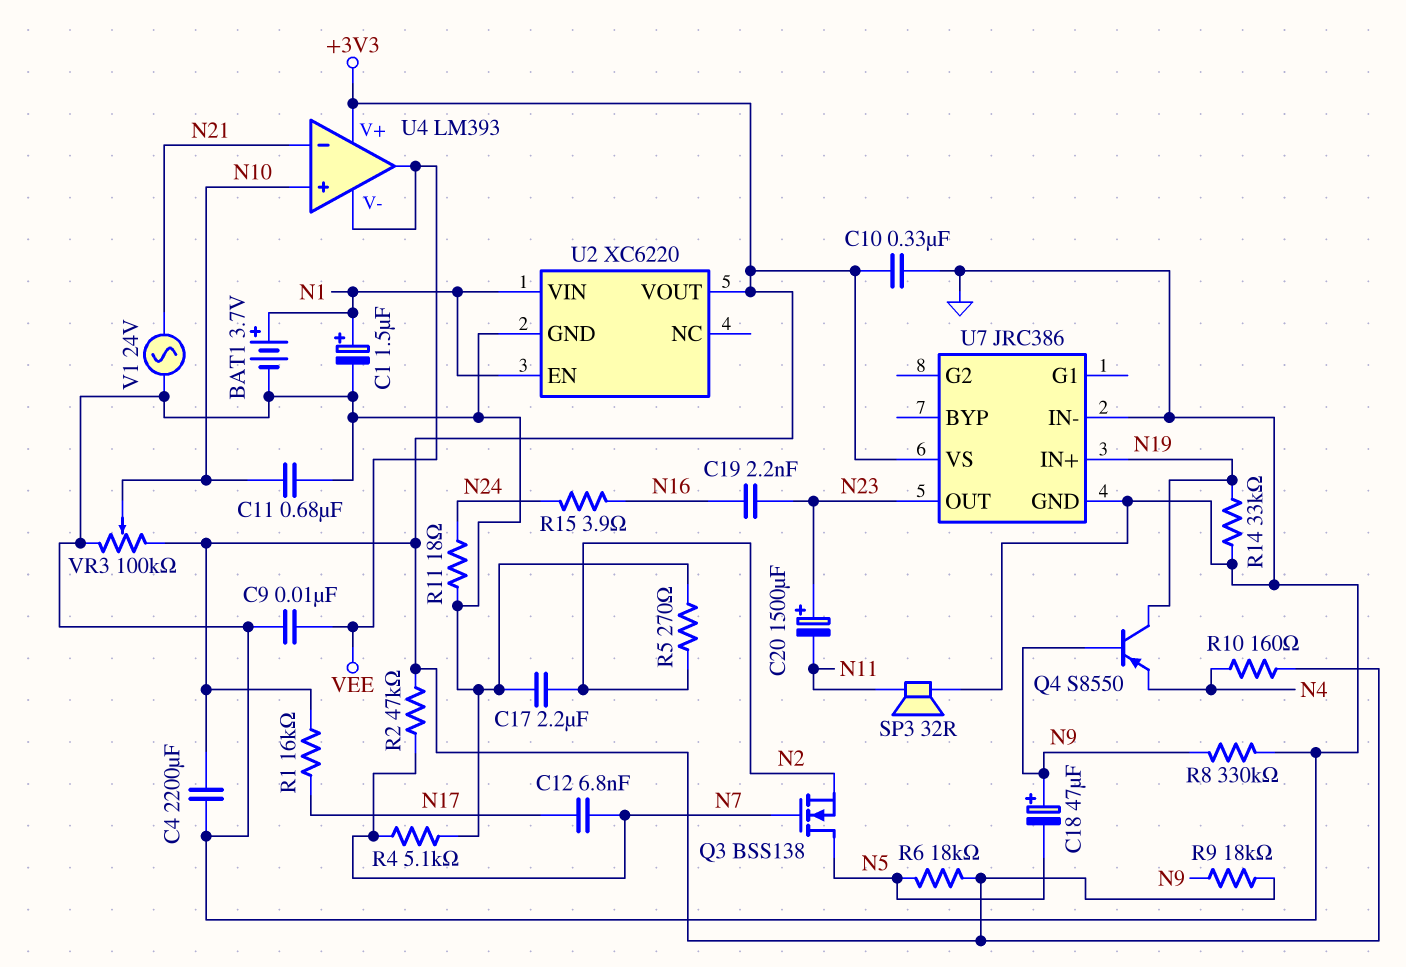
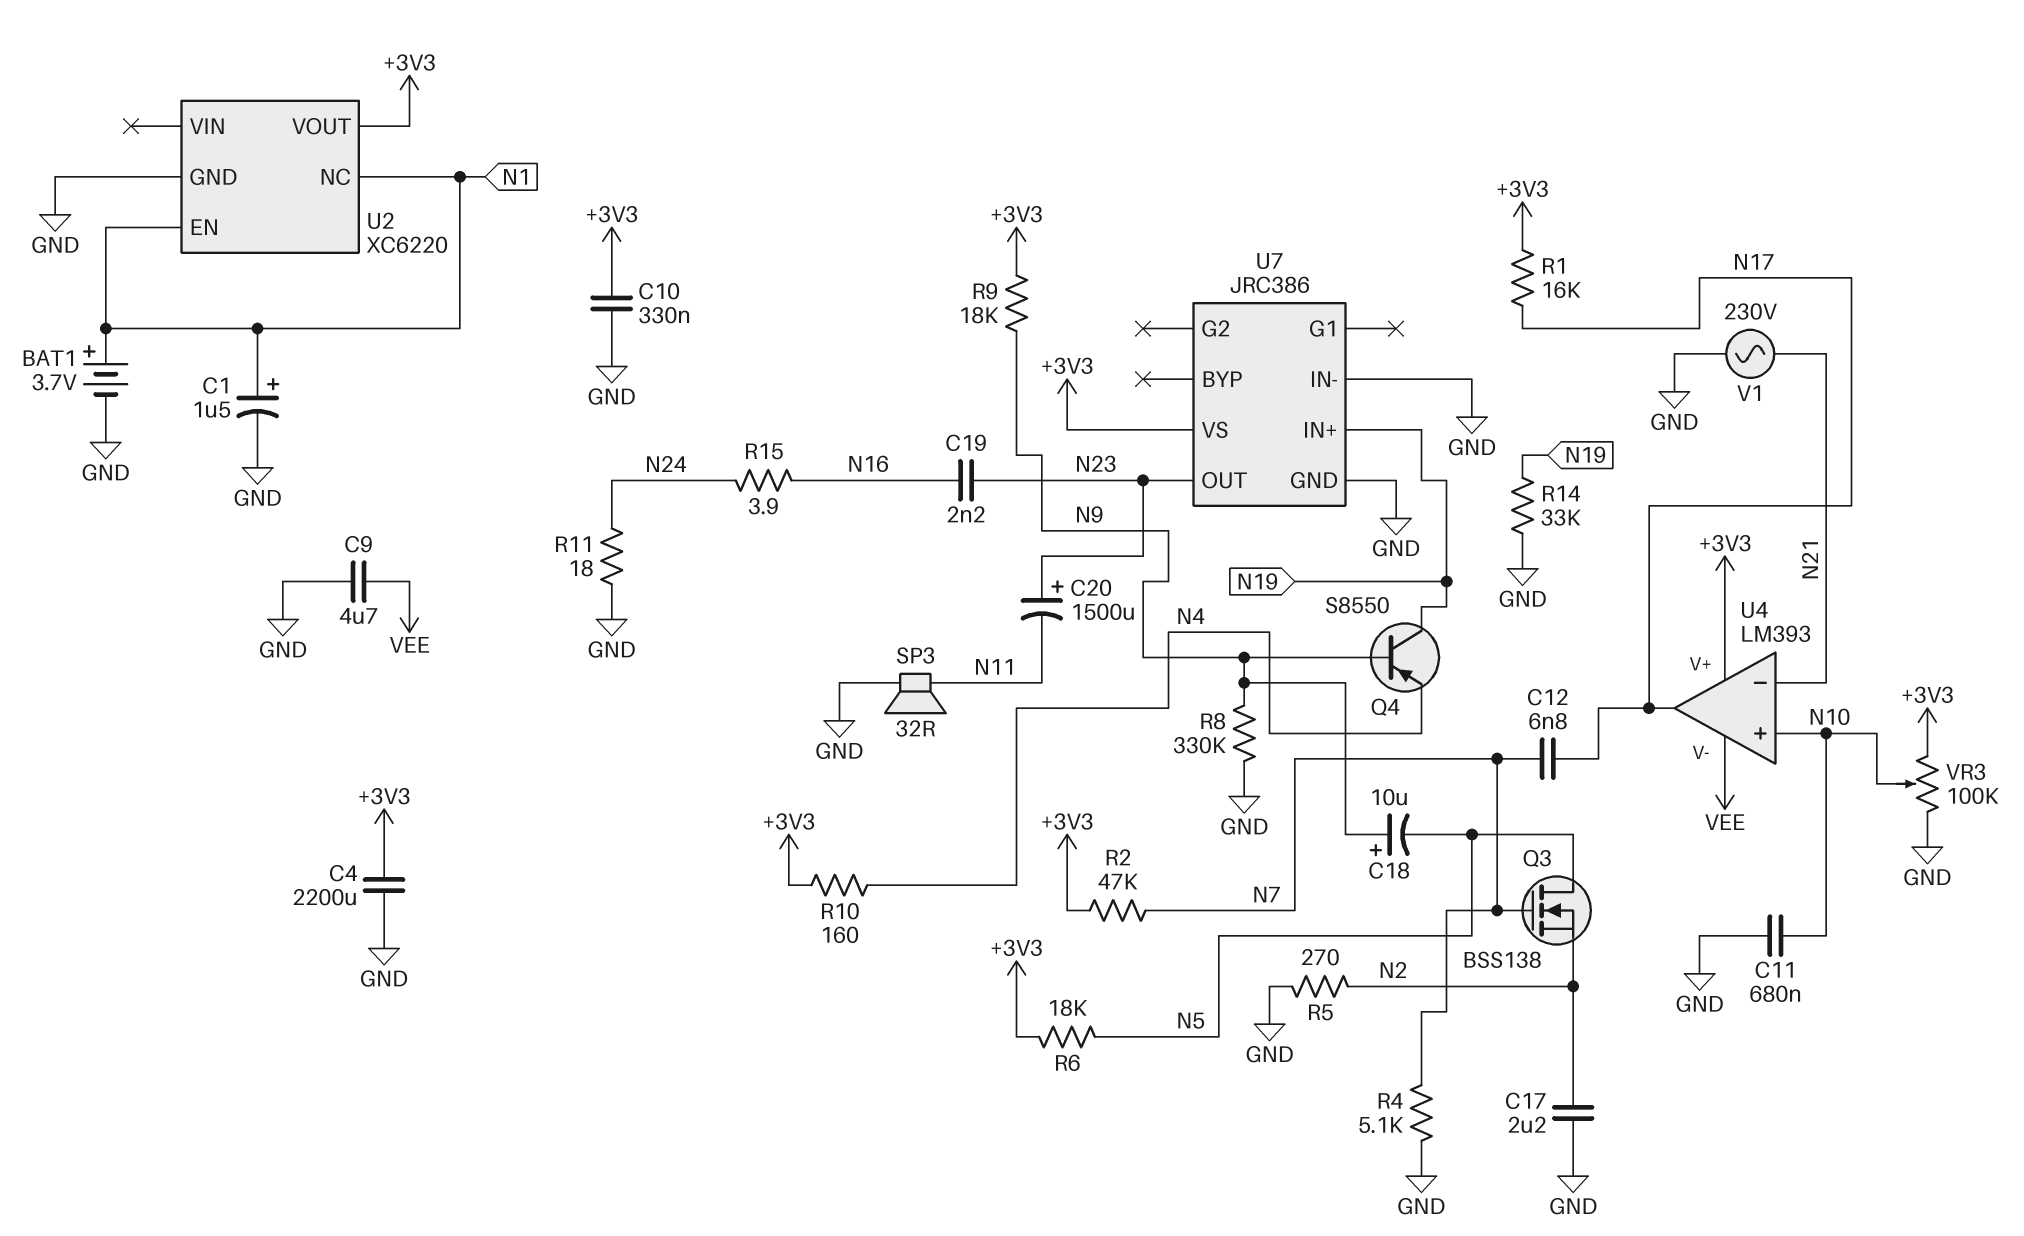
C9: 10nF (GND, VEE) -> 4.7uF (GND, VEE)
C18: 47uF (plus N9, minus N5) -> 10uF (plus N9, minus N5)
U2 pin NC: none -> N1
U2 pin VIN: N1 -> none
U4 pin out: VEE -> N17
V1: AC 24V (GND, N21) -> AC 230V (GND, N21)

